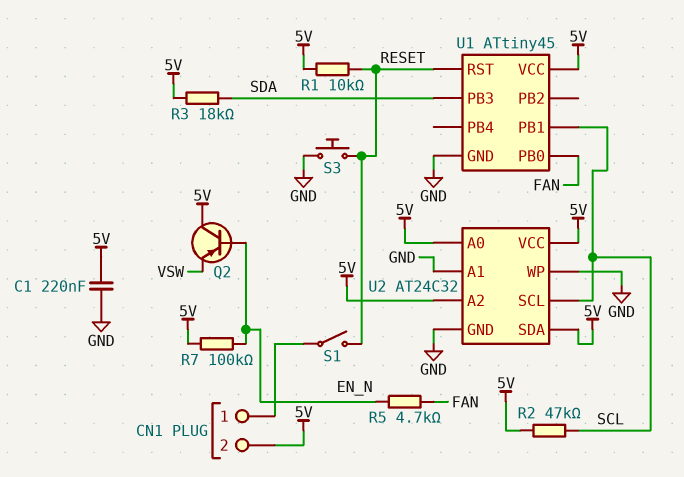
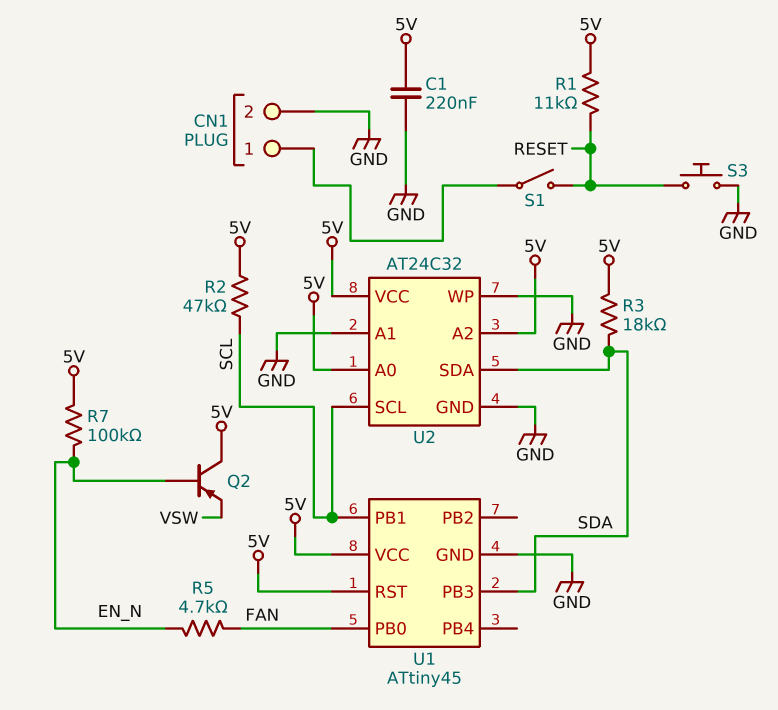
CN1 pin 2: 5V -> GND
R1: 10k (5V, RESET) -> 11k (5V, RESET)
U1 pin RST: RESET -> 5V
U2 pin SDA: 5V -> SDA

